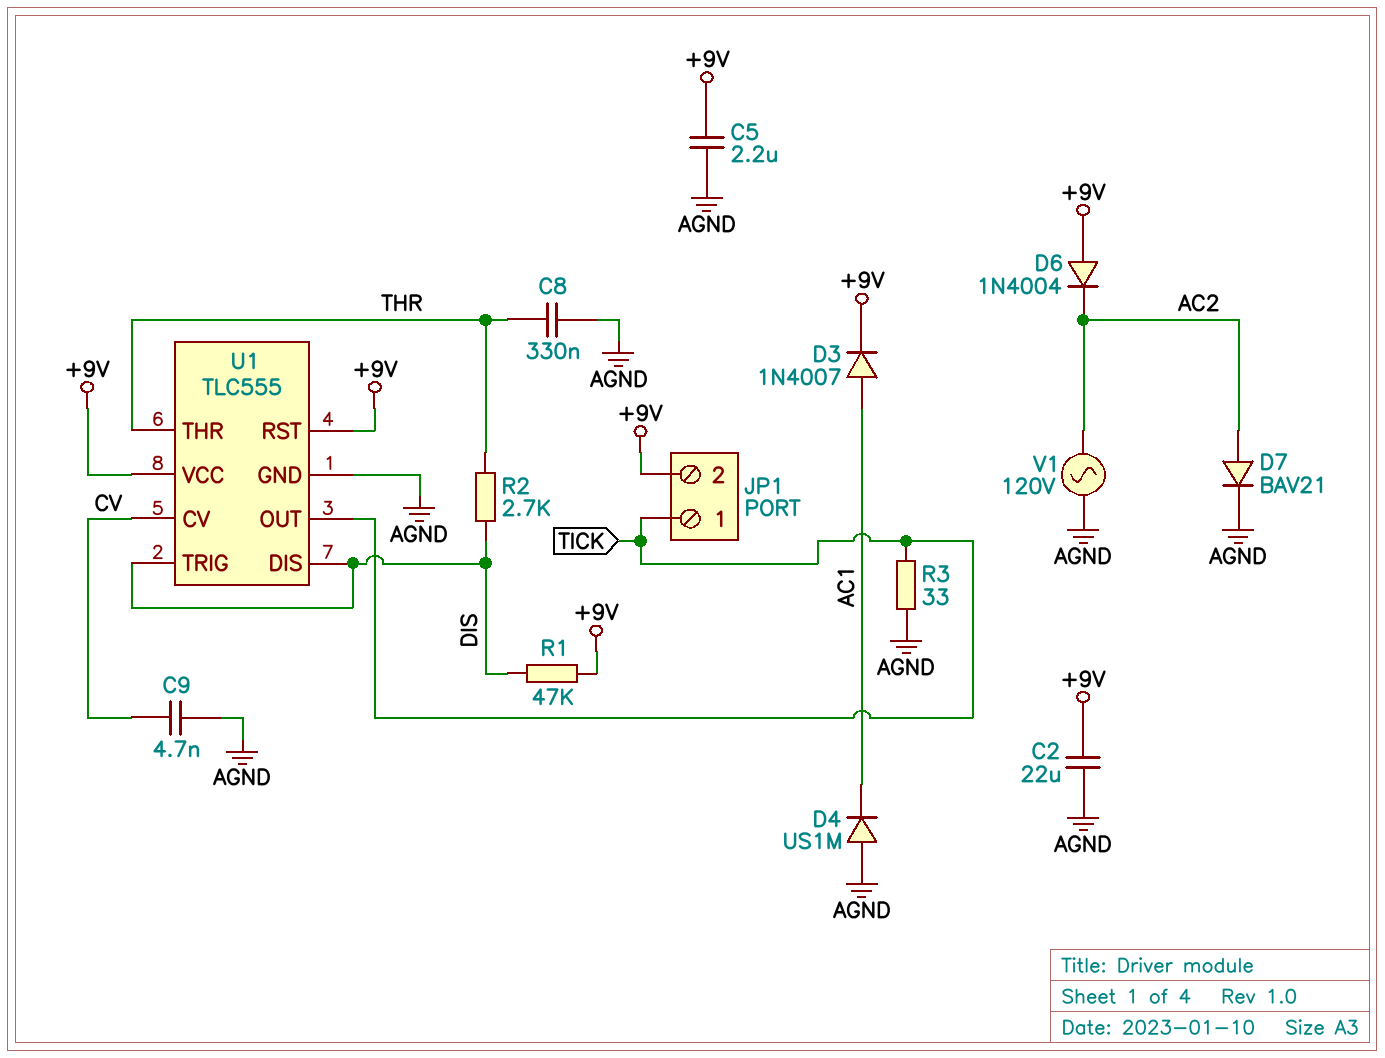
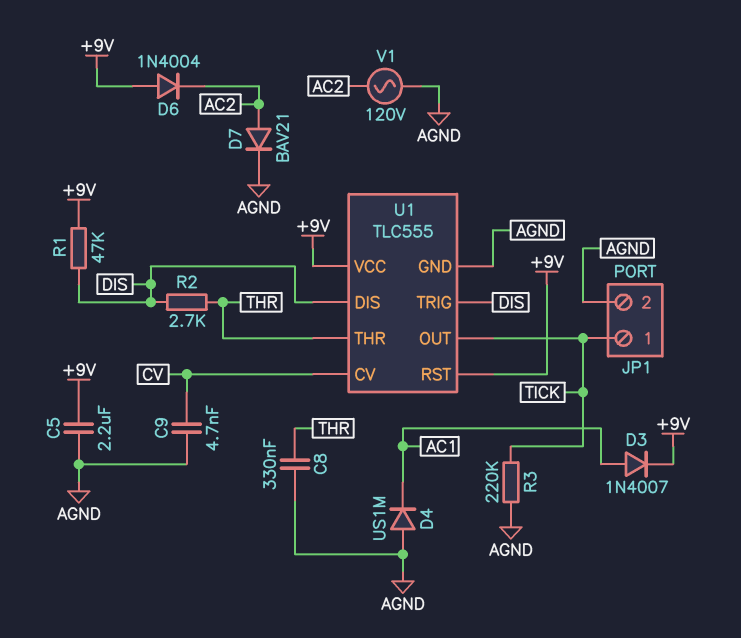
C2: 22uF (+9V, AGND) -> none
JP1 pin 2: +9V -> AGND
R3: 33 (AGND, TICK) -> 220k (AGND, TICK)

